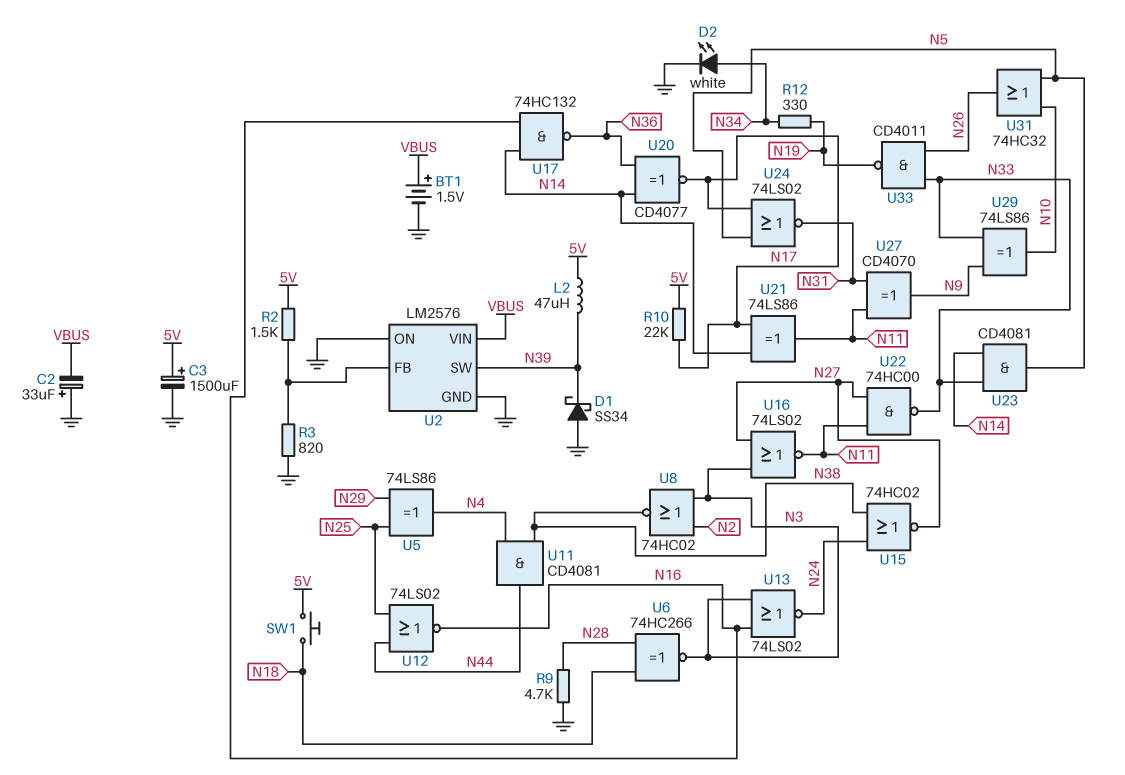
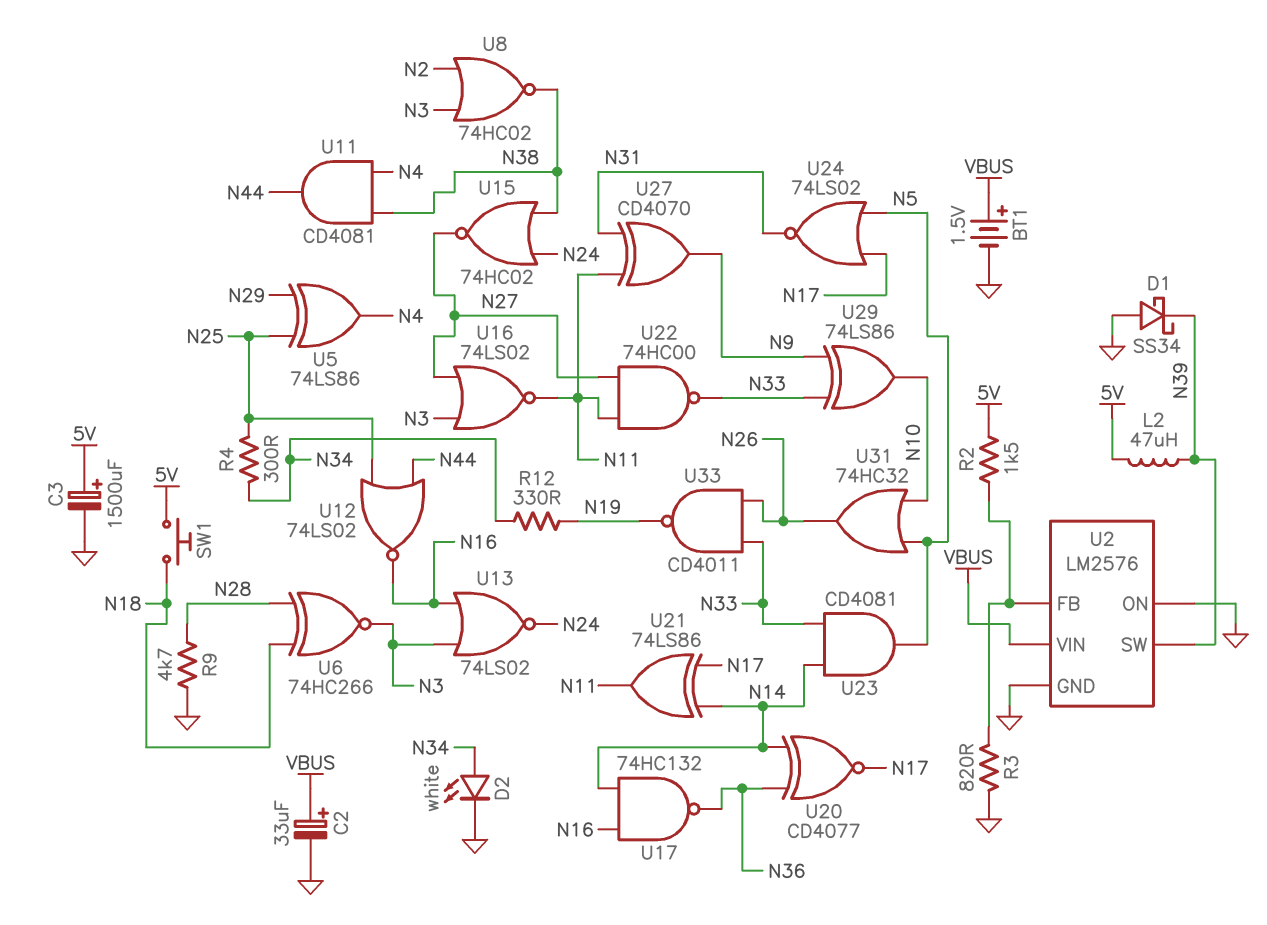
C2: 33uF (plus GND, minus VBUS) -> 33uF (plus VBUS, minus GND)
R4: none -> 300 (N25, N34)
R10: 22k (5V, N17) -> none

